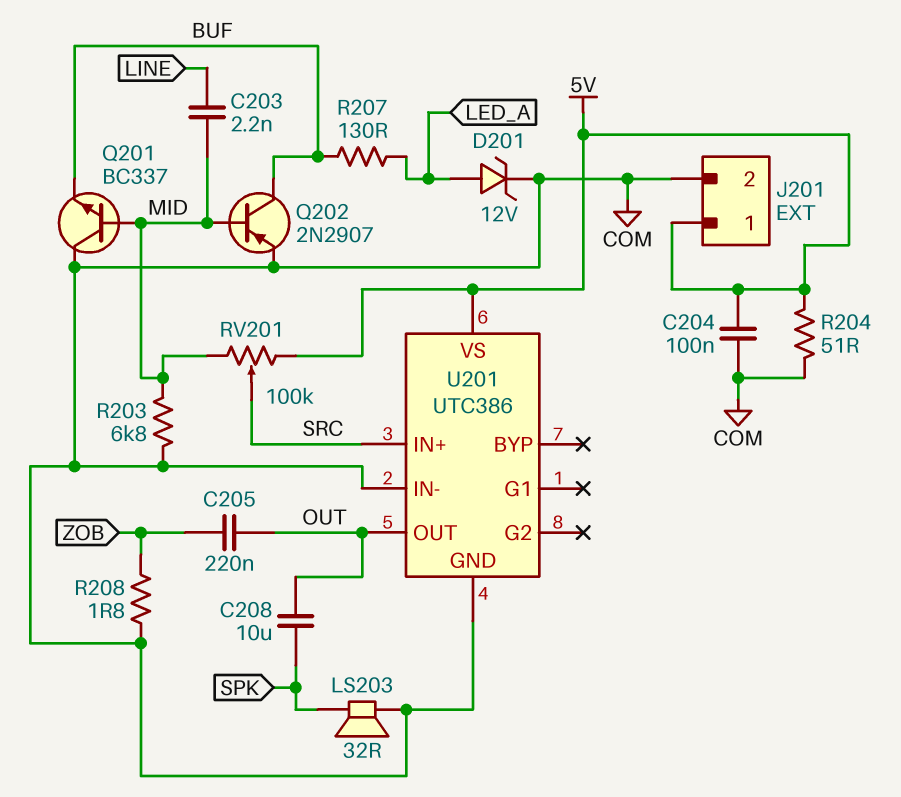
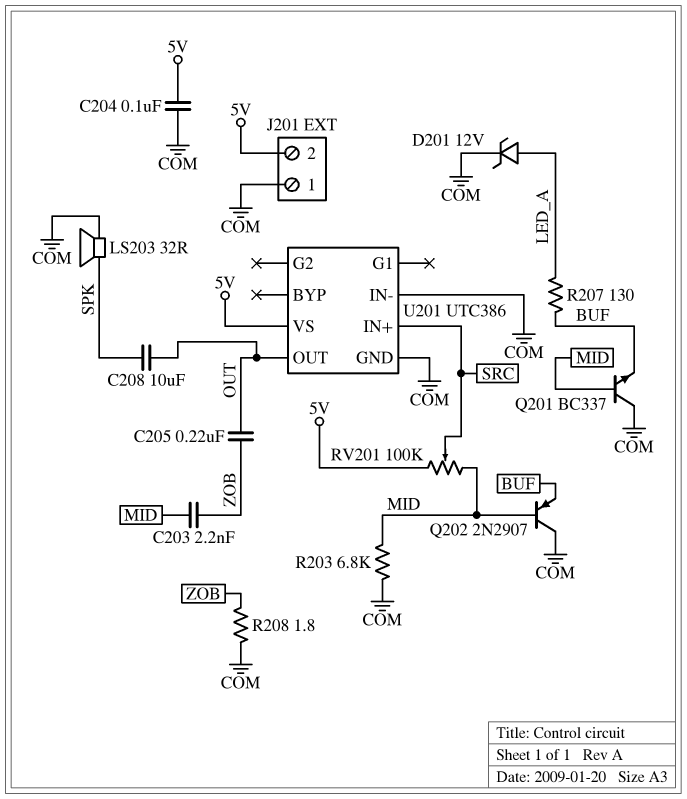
C203: 2.2nF (LINE, MID) -> 2.2nF (MID, ZOB)
J201 pin 1: 5V -> COM
J201 pin 2: COM -> 5V
Q202: PNP 2N2907 (B MID, C BUF, E COM) -> PNP 2N2907 (B MID, C COM, E BUF)
R204: 51 (5V, COM) -> none

